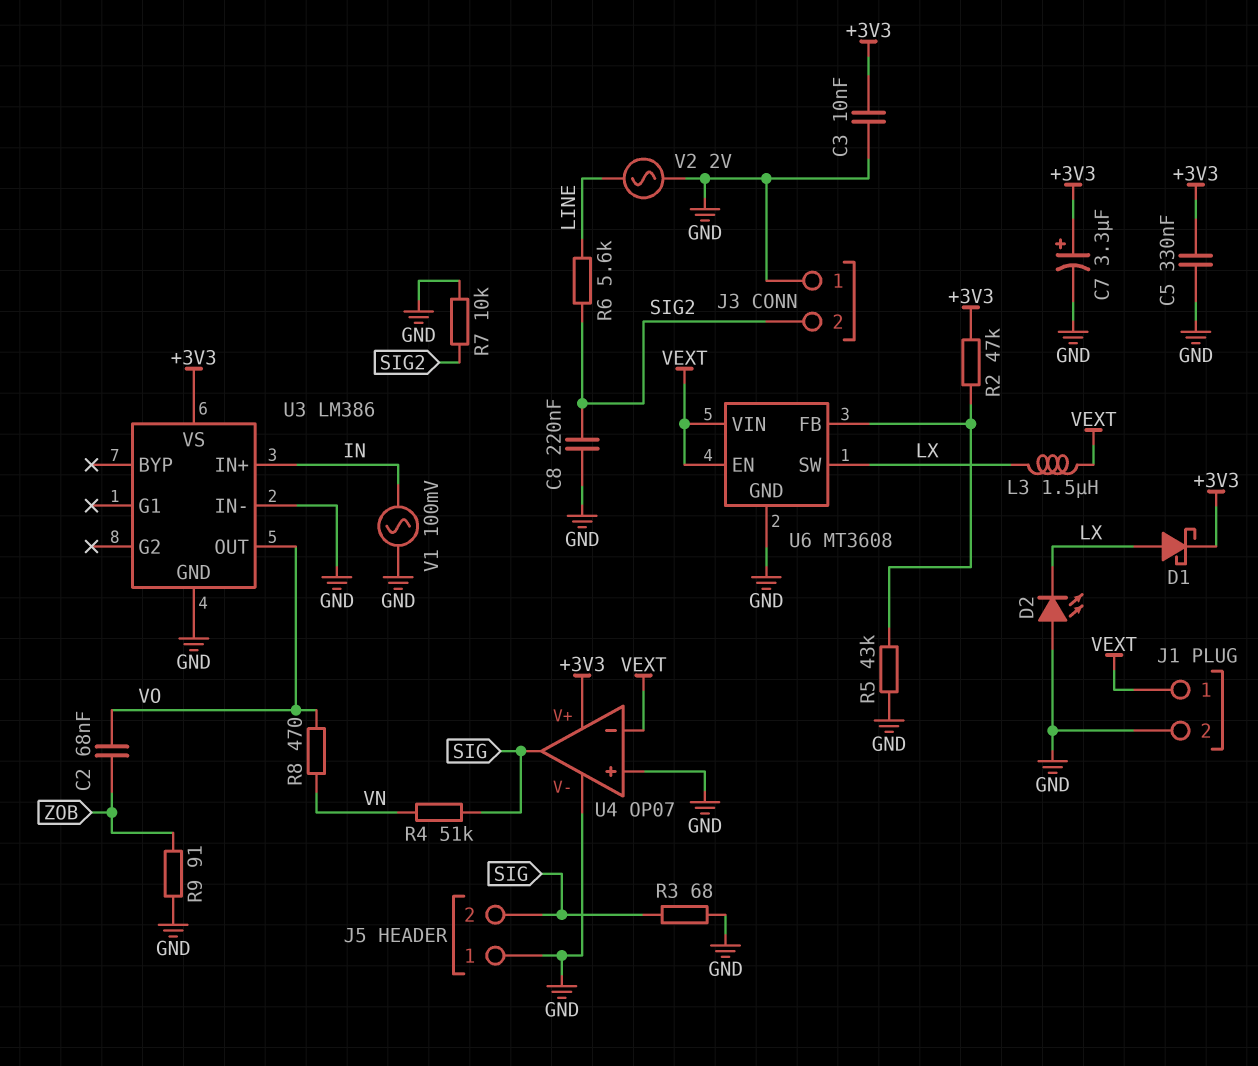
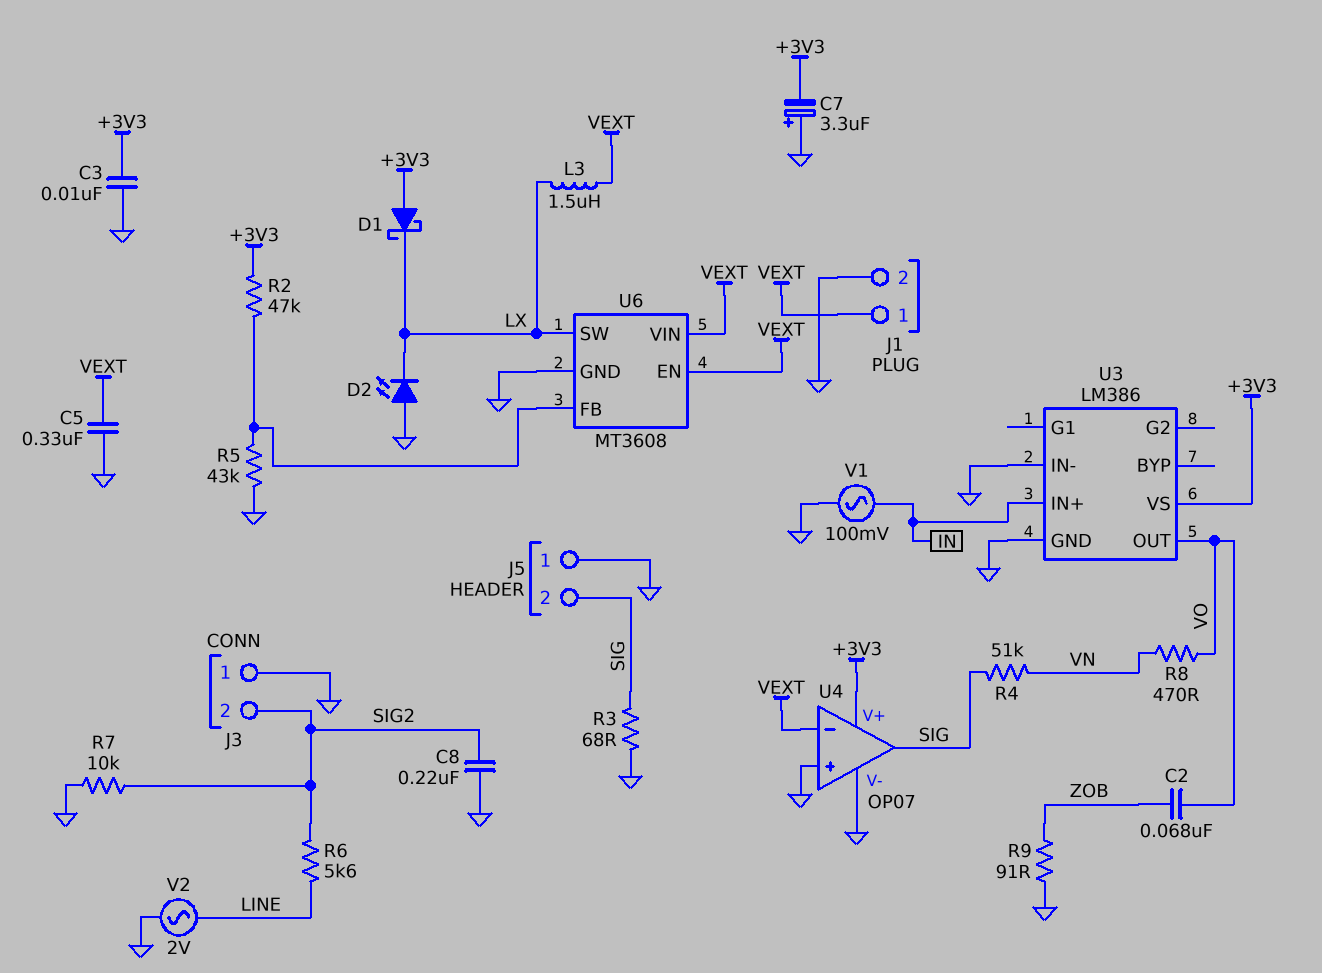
C5: 330nF (+3V3, GND) -> 330nF (GND, VEXT)
C7: 3.3uF (plus +3V3, minus GND) -> 3.3uF (plus GND, minus +3V3)
D1: schottky (A LX, K +3V3) -> schottky (A +3V3, K LX)

